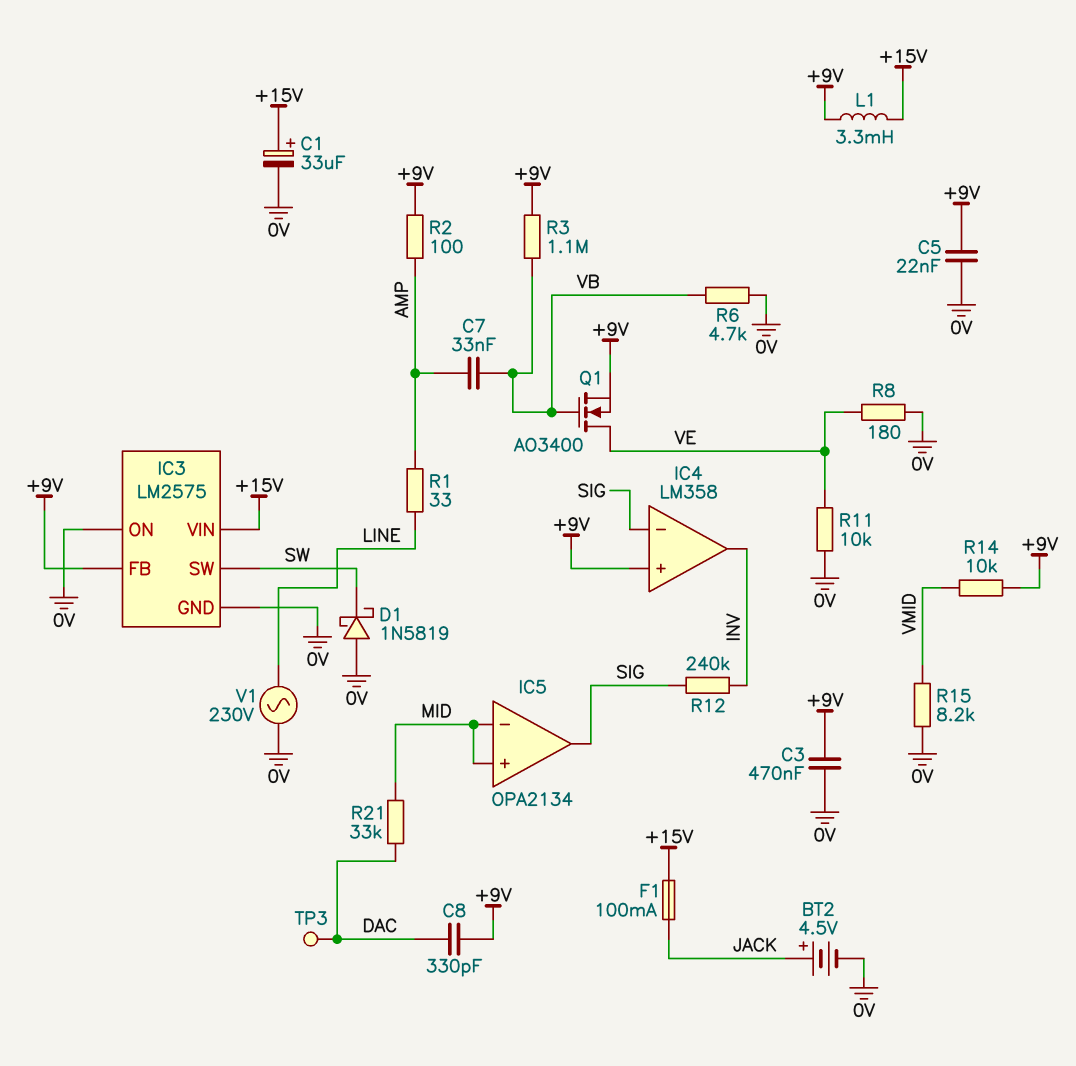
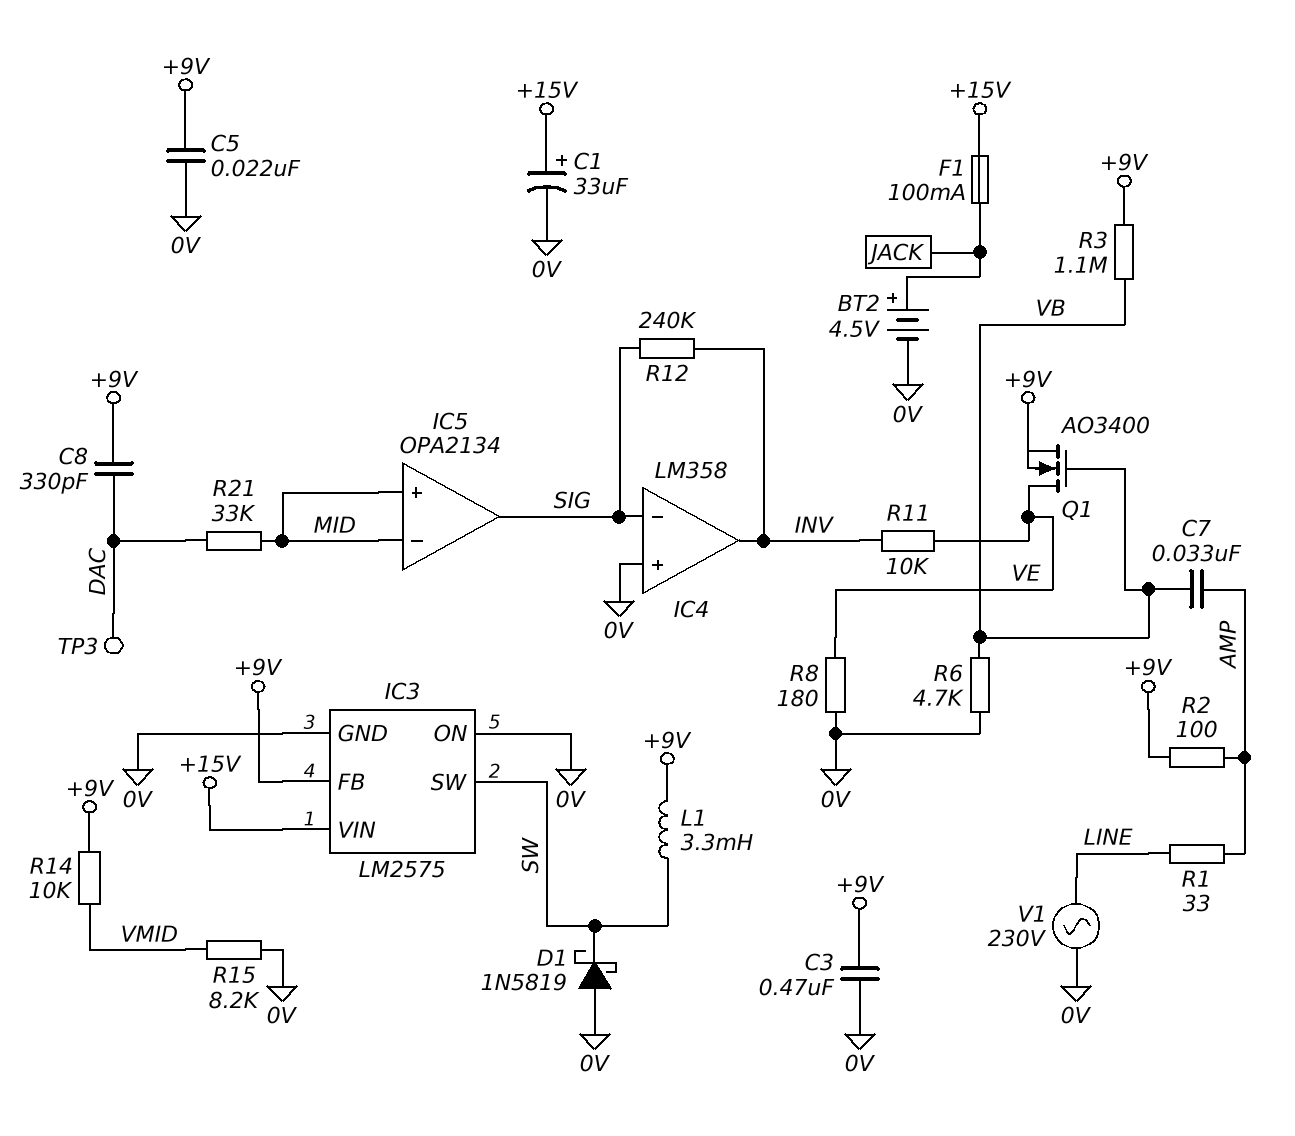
IC4 pin in+: +9V -> 0V
L1: 3.3mH (+9V, +15V) -> 3.3mH (+9V, SW)
R11: 10k (0V, VE) -> 10k (INV, VE)

